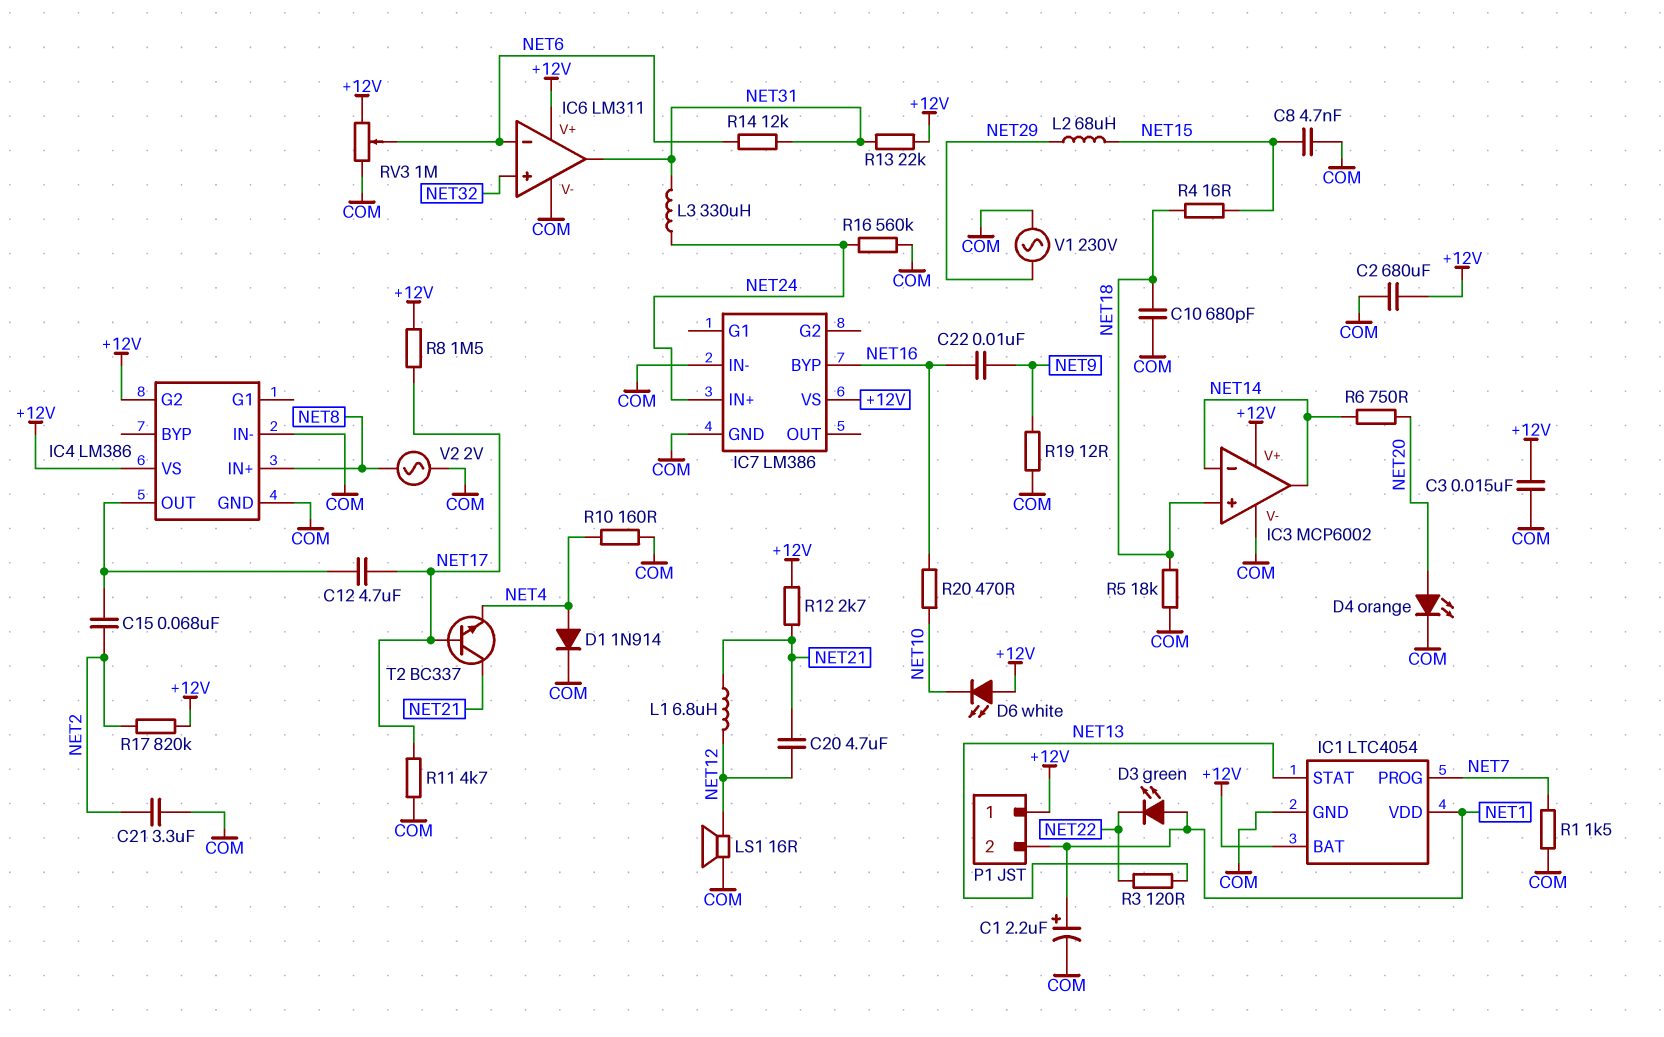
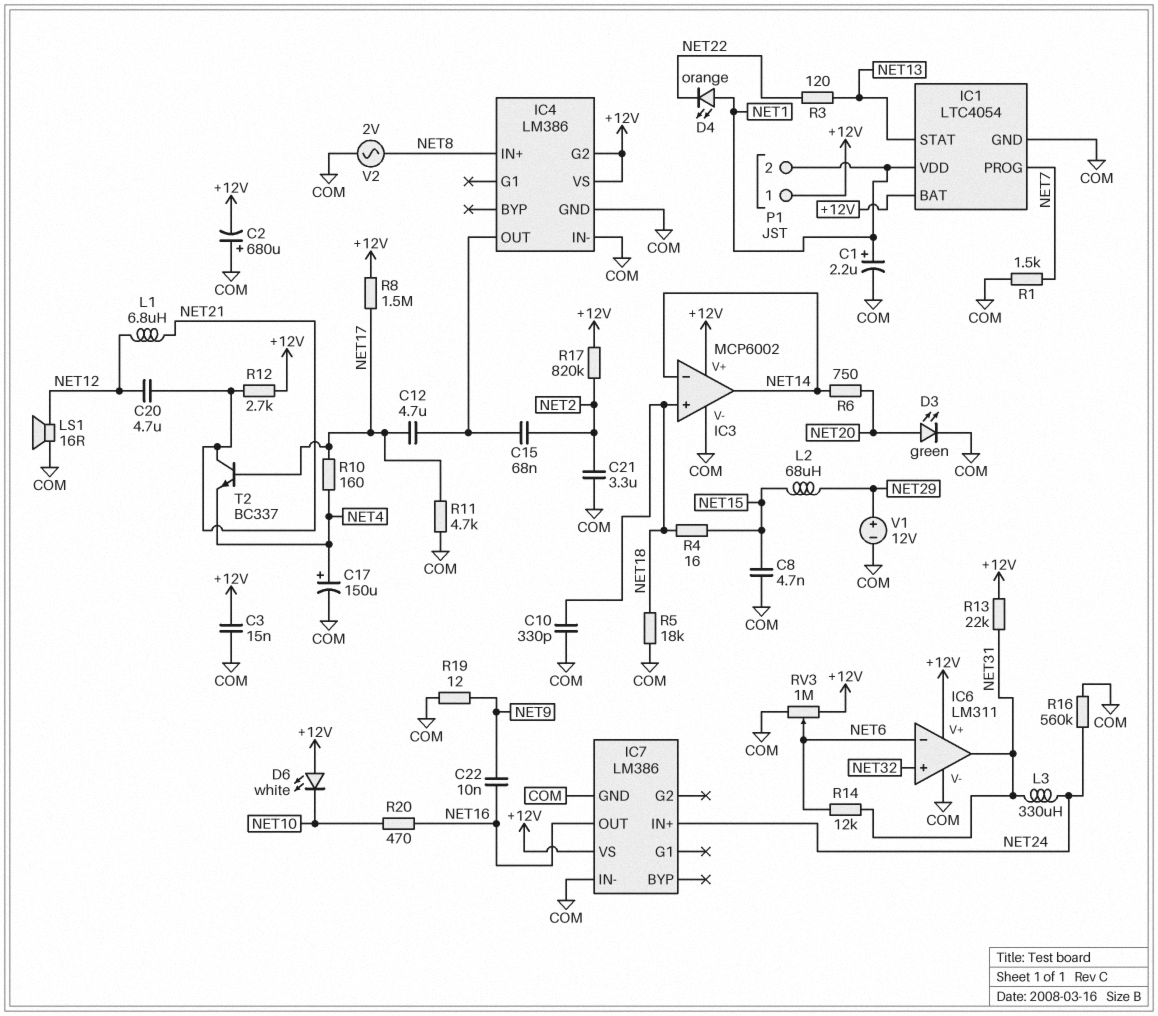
C2: 680uF (+12V, COM) -> 680uF (plus COM, minus +12V)
C10: 680pF (COM, NET18) -> 330pF (COM, NET18)
C17: none -> 150uF (plus NET4, minus COM)
D1: diode 1N914 (A NET4, K COM) -> none
D3: LED green (A NET1, K NET22) -> LED green (A NET20, K COM)
D4: LED orange (A NET20, K COM) -> LED orange (A NET1, K NET22)
IC7 pin BYP: NET16 -> none
IC7 pin OUT: none -> NET16
R10: 160 (COM, NET4) -> 160 (NET4, NET17)
V1: AC 230V (COM, NET29) -> 12V (plus NET29, minus COM)

